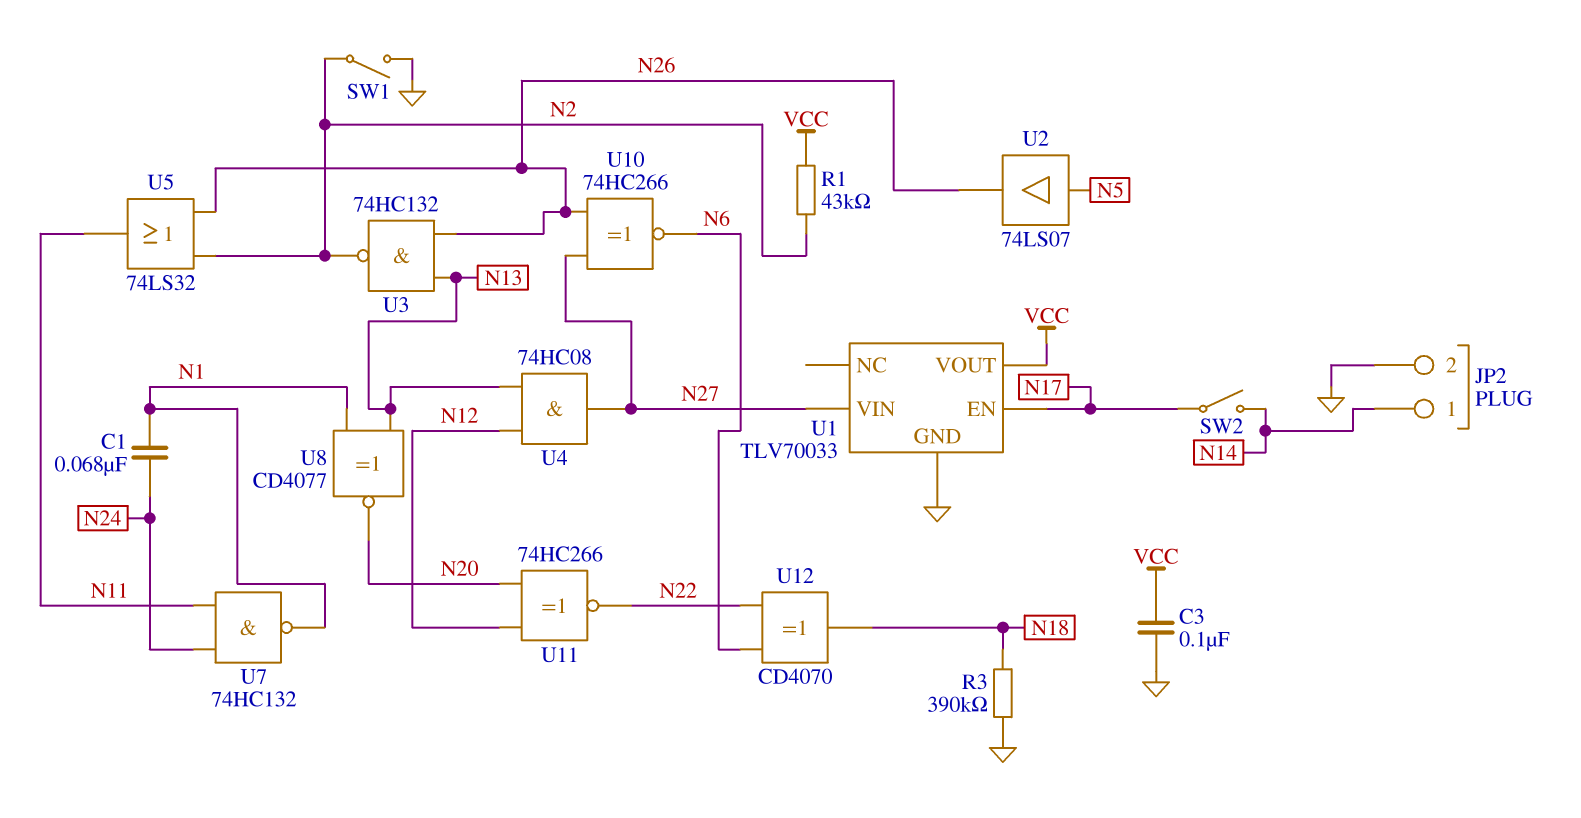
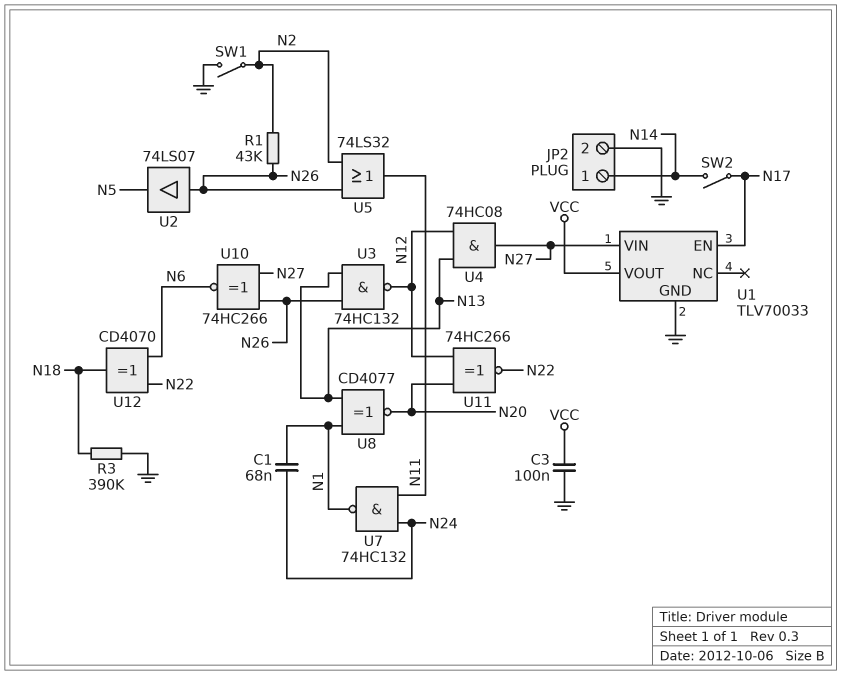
R1: 43k (N2, VCC) -> 43k (N2, N26)
U2: buffer 74LS07 (in N5, out N26) -> buffer 74LS07 (in N26, out N5)
U3: NAND 74HC132 (in N13, in N26, out N2) -> NAND 74HC132 (in N13, in N26, out N12)

